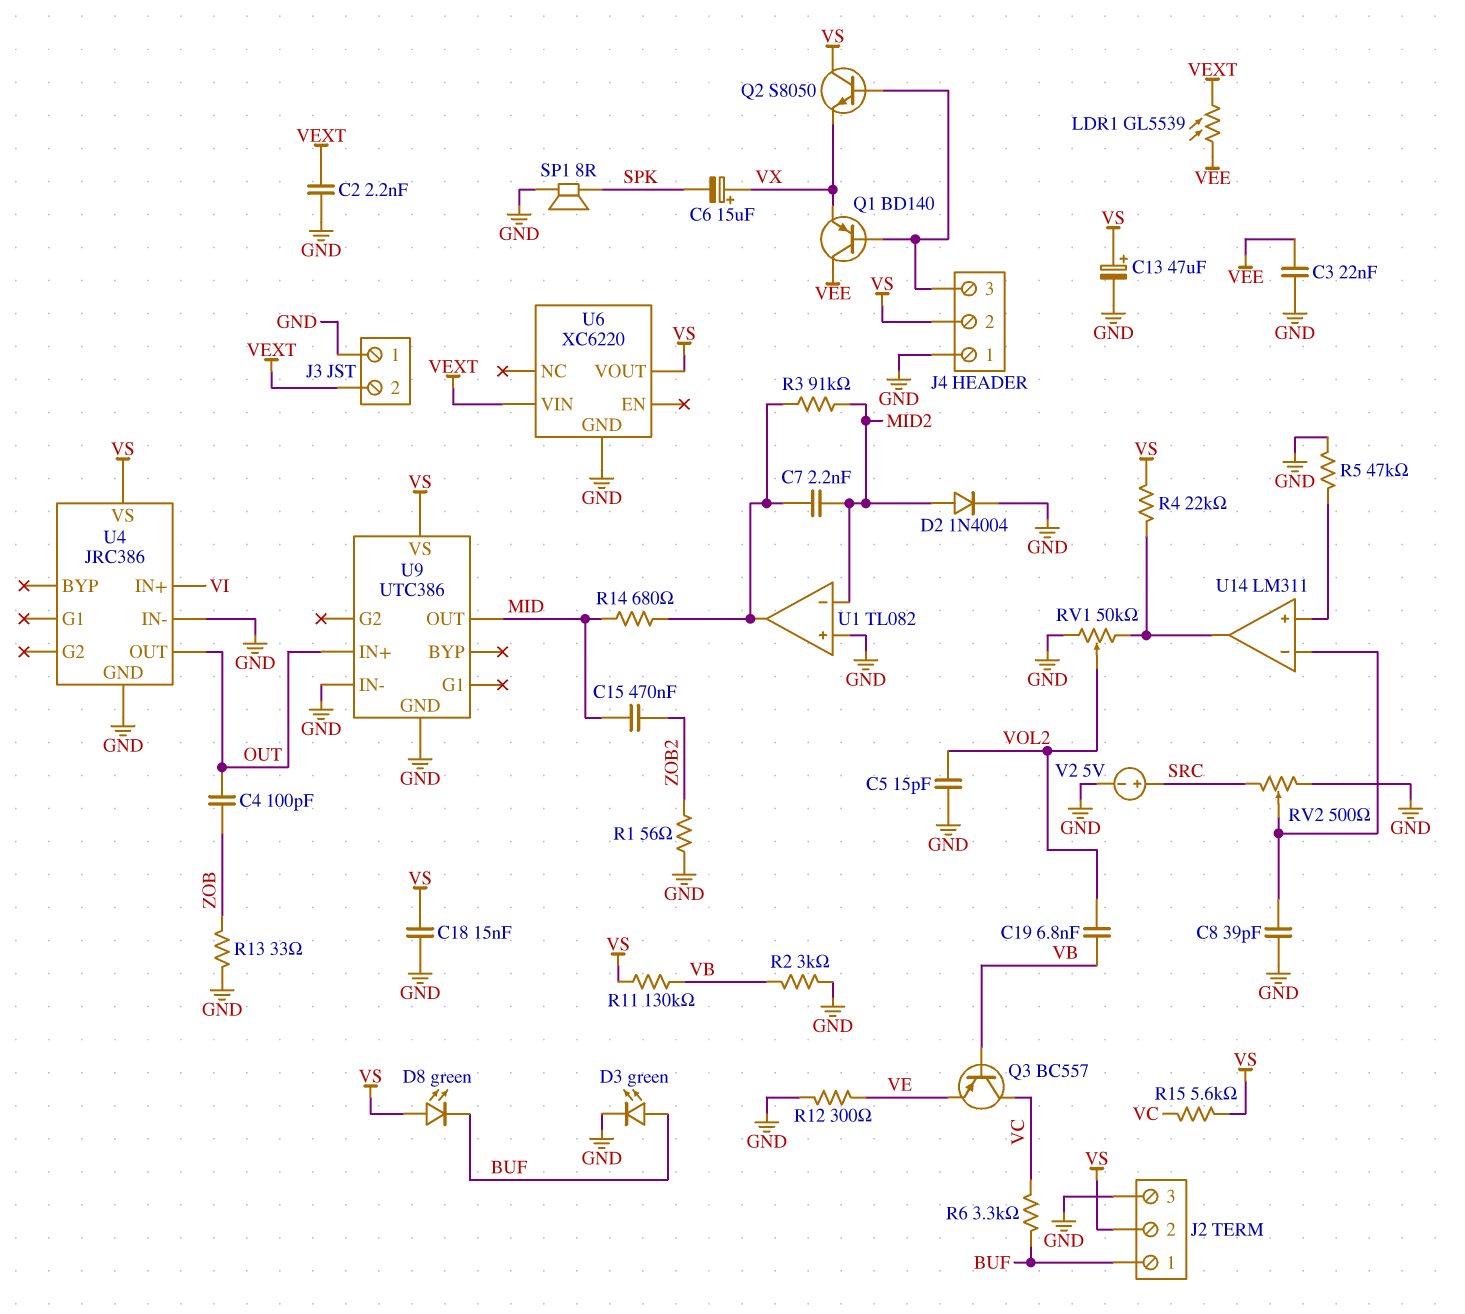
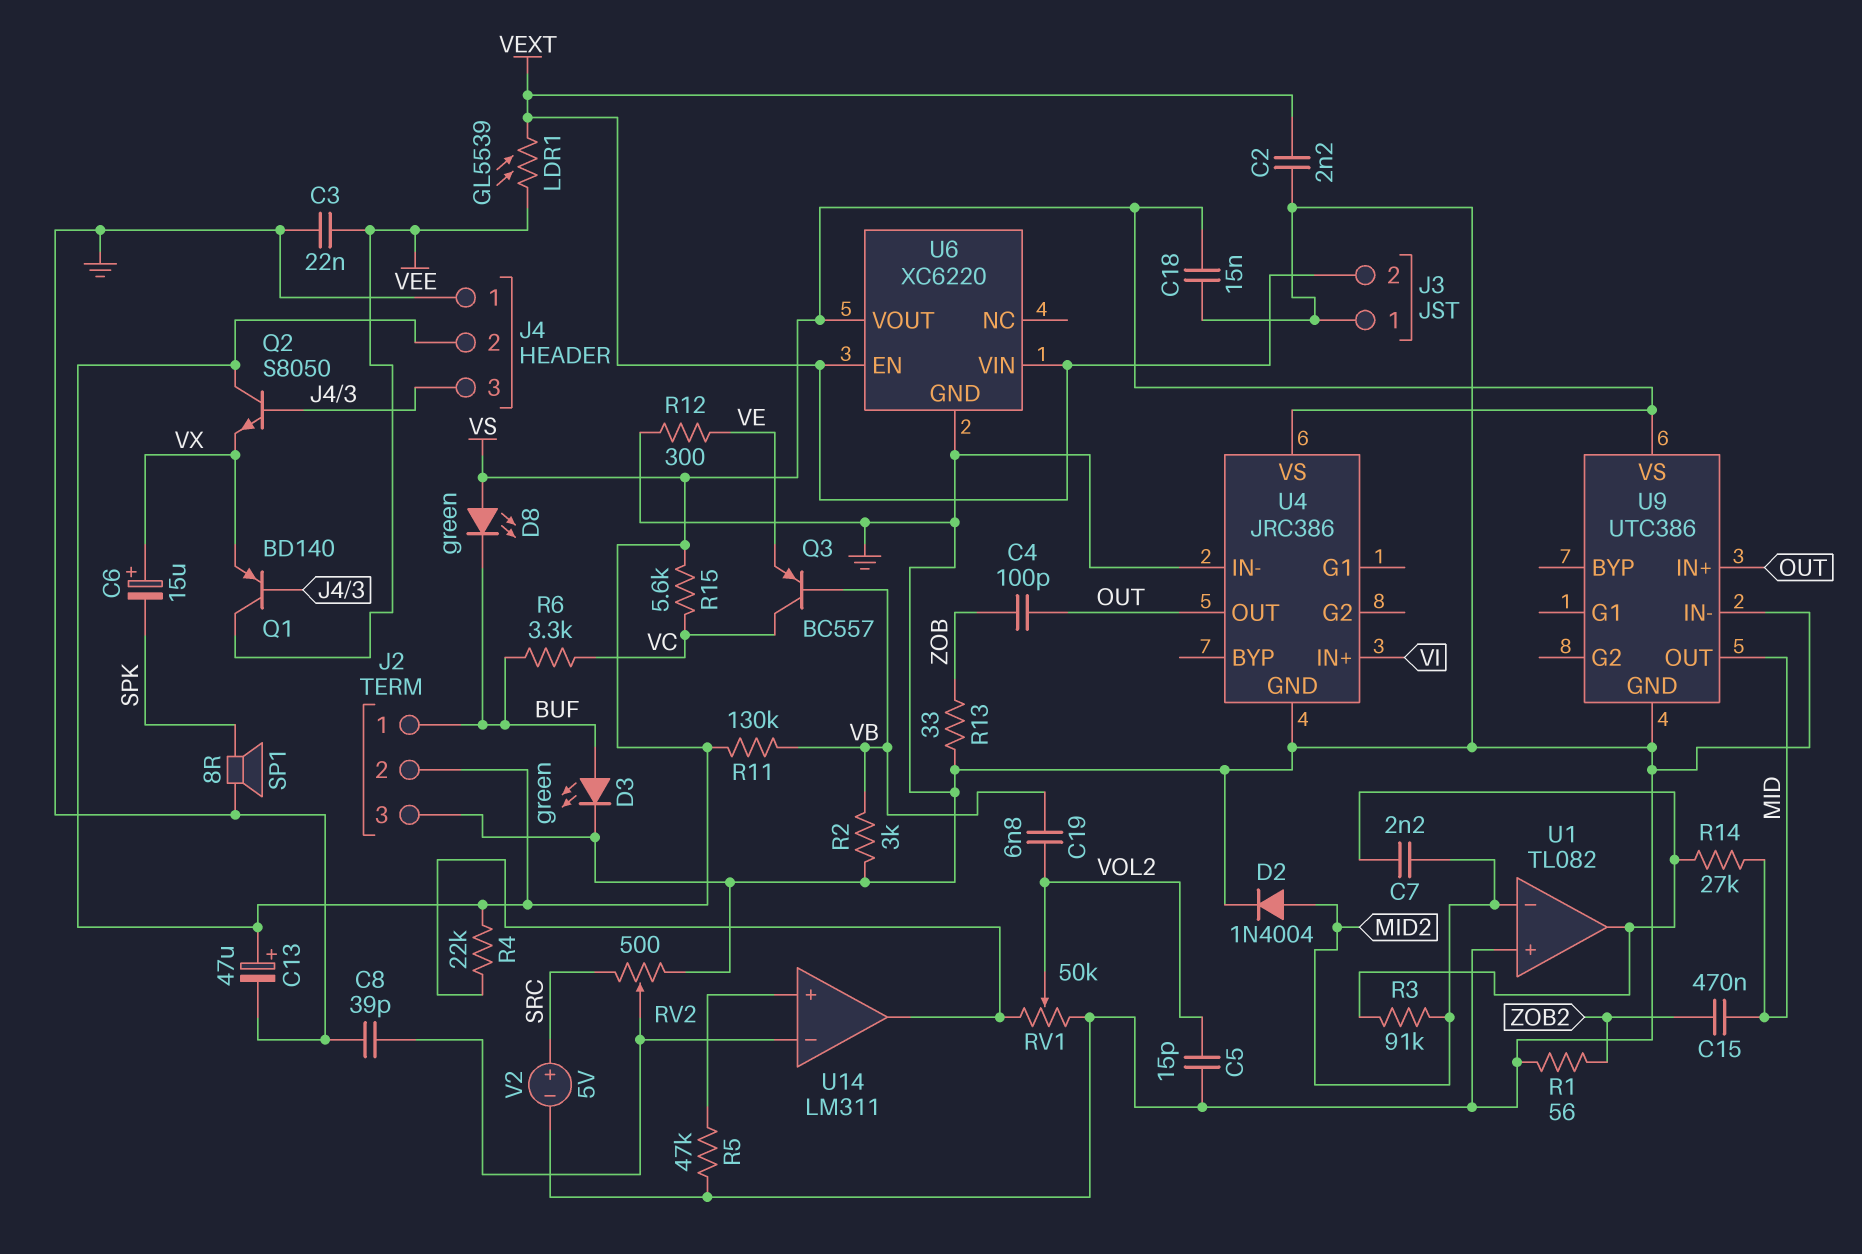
R14: 680 (MID, U1/out) -> 27k (MID, U1/out)
U6 pin EN: none -> VEXT

